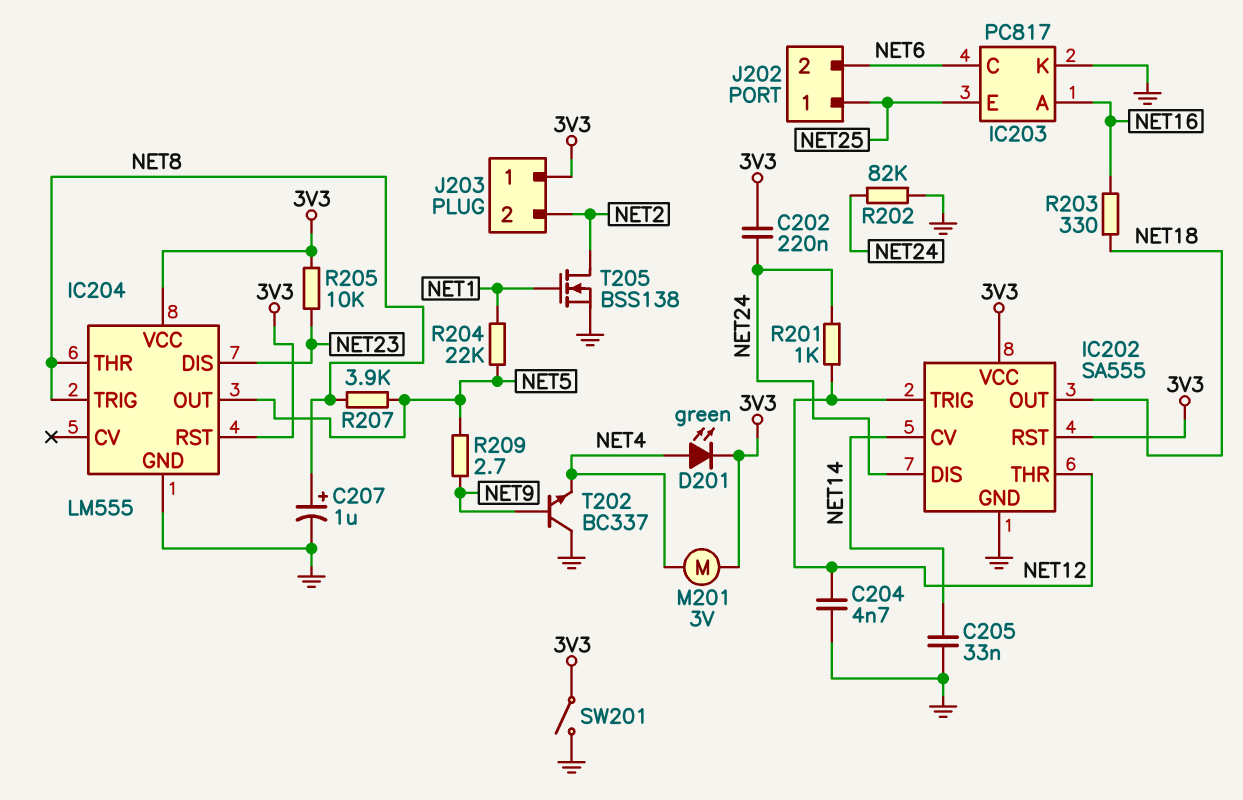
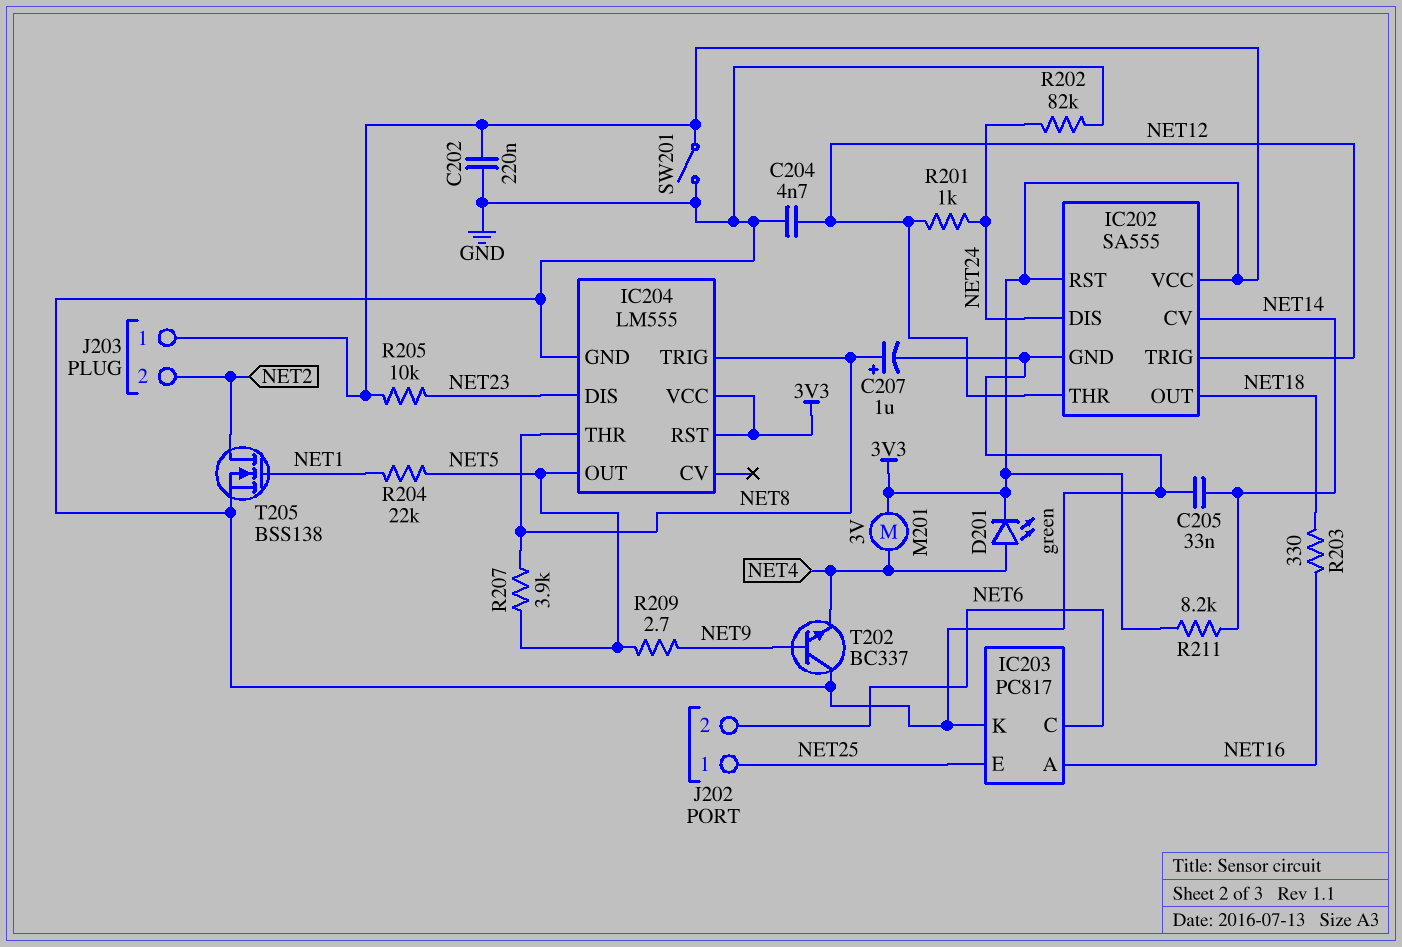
C202: 220nF (3V3, NET24) -> 220nF (3V3, GND)
R211: none -> 8.2k (3V3, NET14)

